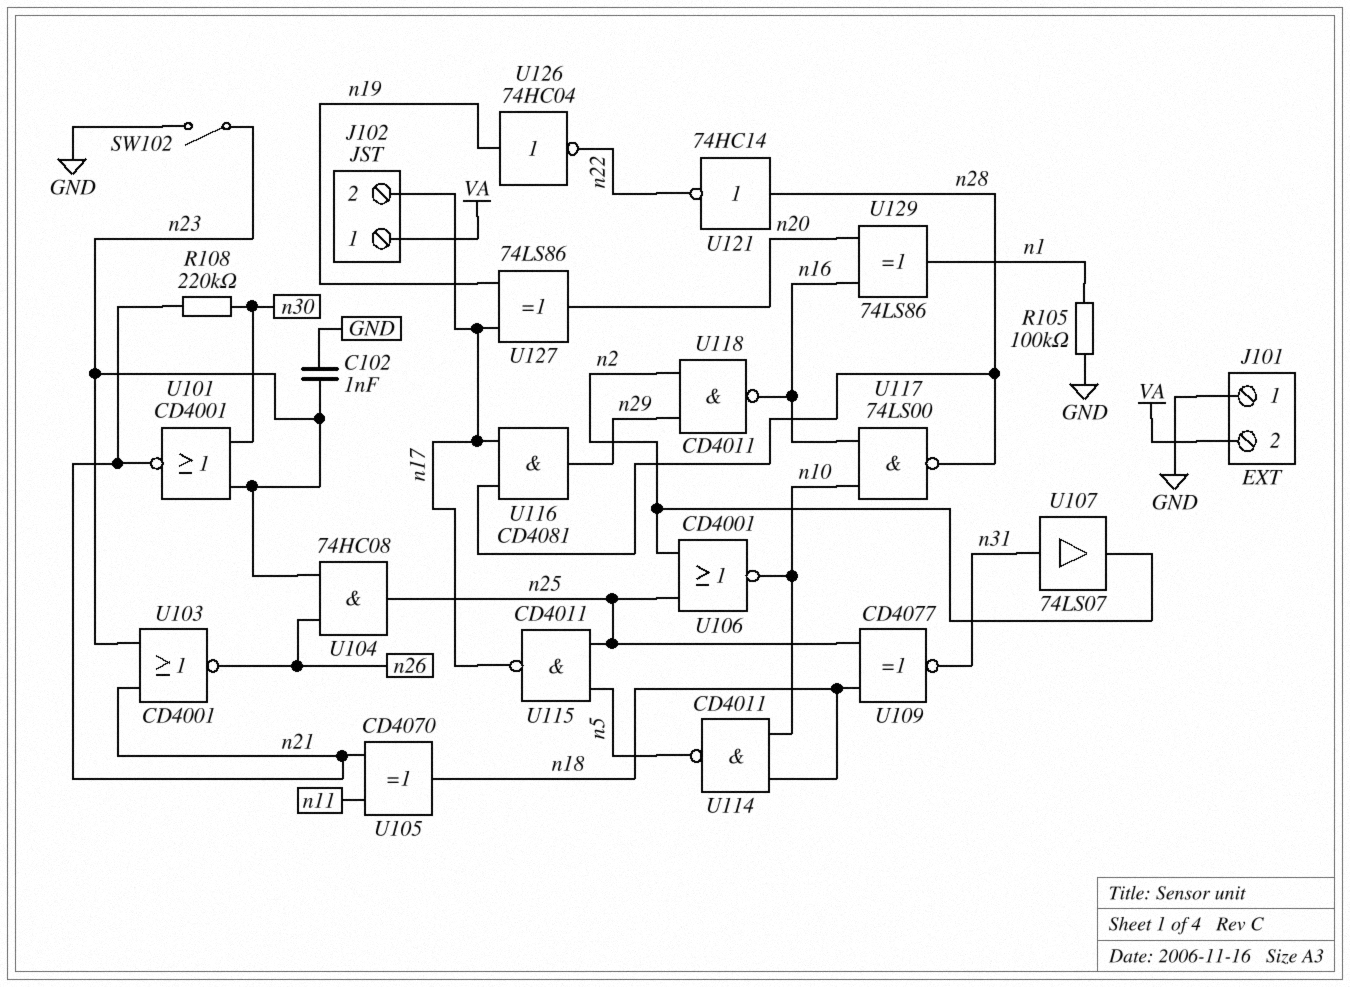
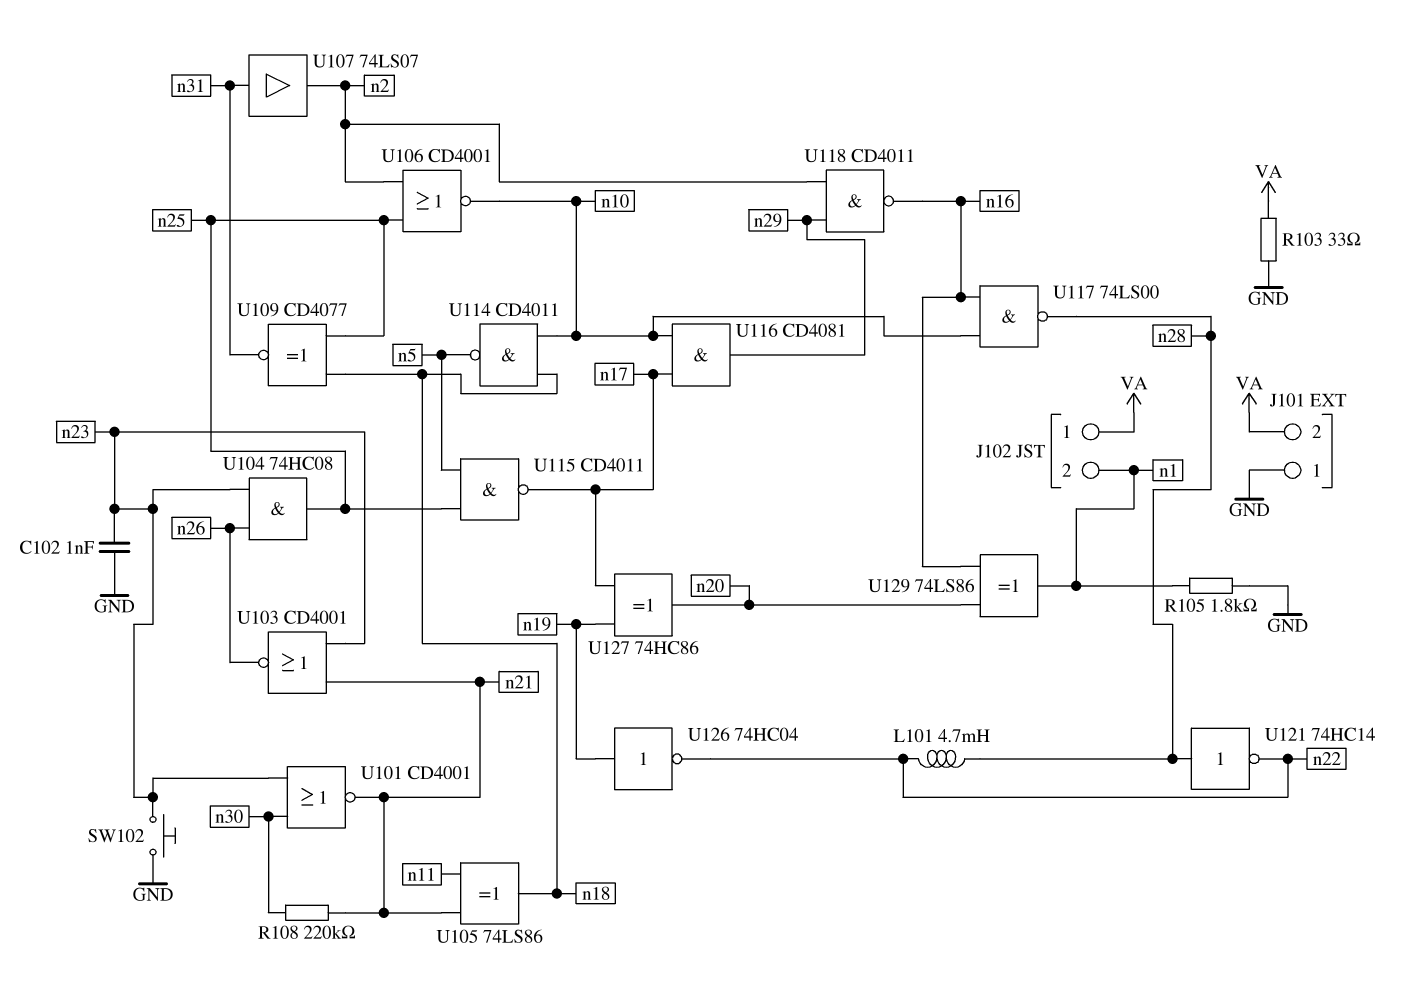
J102 pin 2: n17 -> n1
L101: none -> 4.7mH (n22, n28)
R103: none -> 33 (GND, VA)
R105: 100k (GND, n1) -> 1.8k (GND, n1)
SW102: switch (GND, n23) -> button (GND, n23)
U105: XOR CD4070 (in n11, in n21, out n18) -> XOR 74LS86 (in n11, in n21, out n18)
U116: AND CD4081 (in n17, in n28, out n29) -> AND CD4081 (in n10, in n17, out n29)
U127: XOR 74LS86 (in n17, in n19, out n20) -> XOR 74HC86 (in n17, in n19, out n20)

